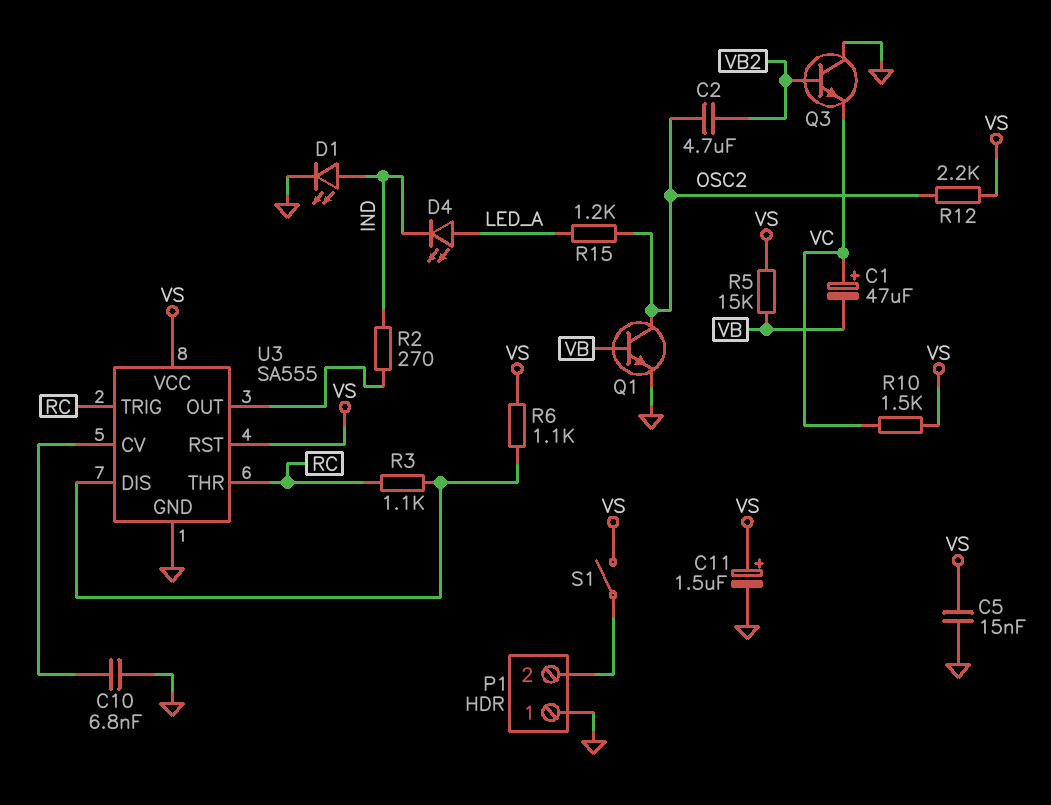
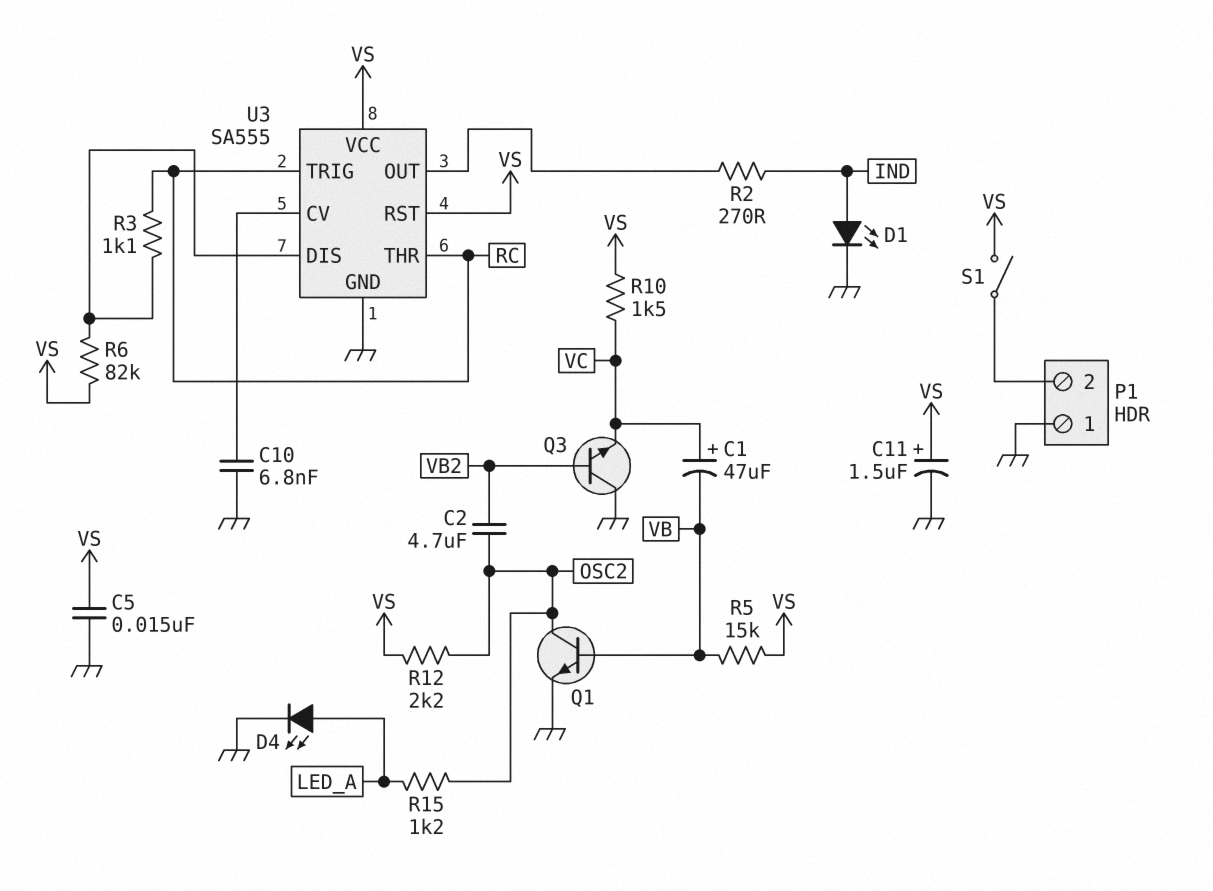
D4: LED (A LED_A, K IND) -> LED (A LED_A, K GND)
R6: 1.1k (U3/DIS, VS) -> 82k (U3/DIS, VS)

